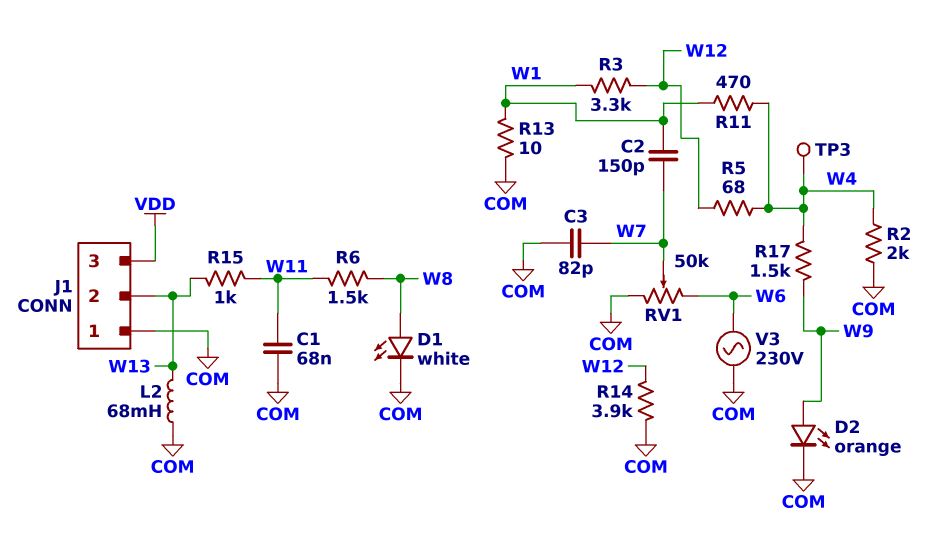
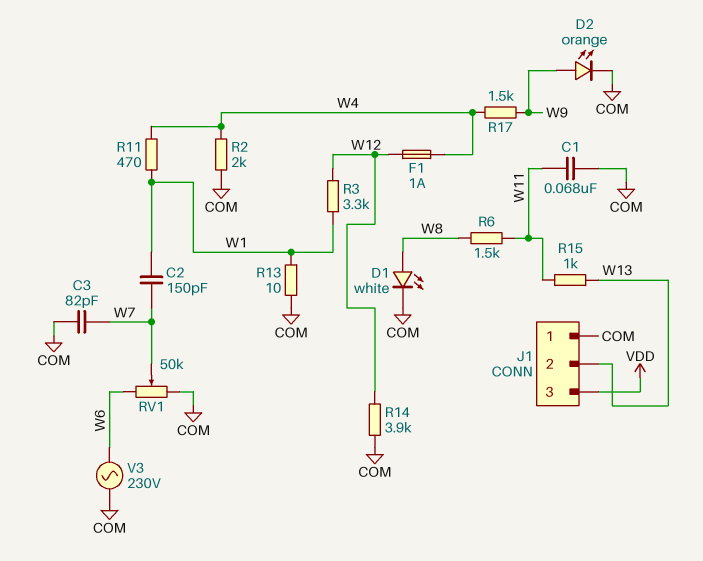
F1: none -> 1A (W4, W12)
L2: 68mH (COM, W13) -> none
R5: 68 (W4, W12) -> none
TP3: test point (W4) -> none

